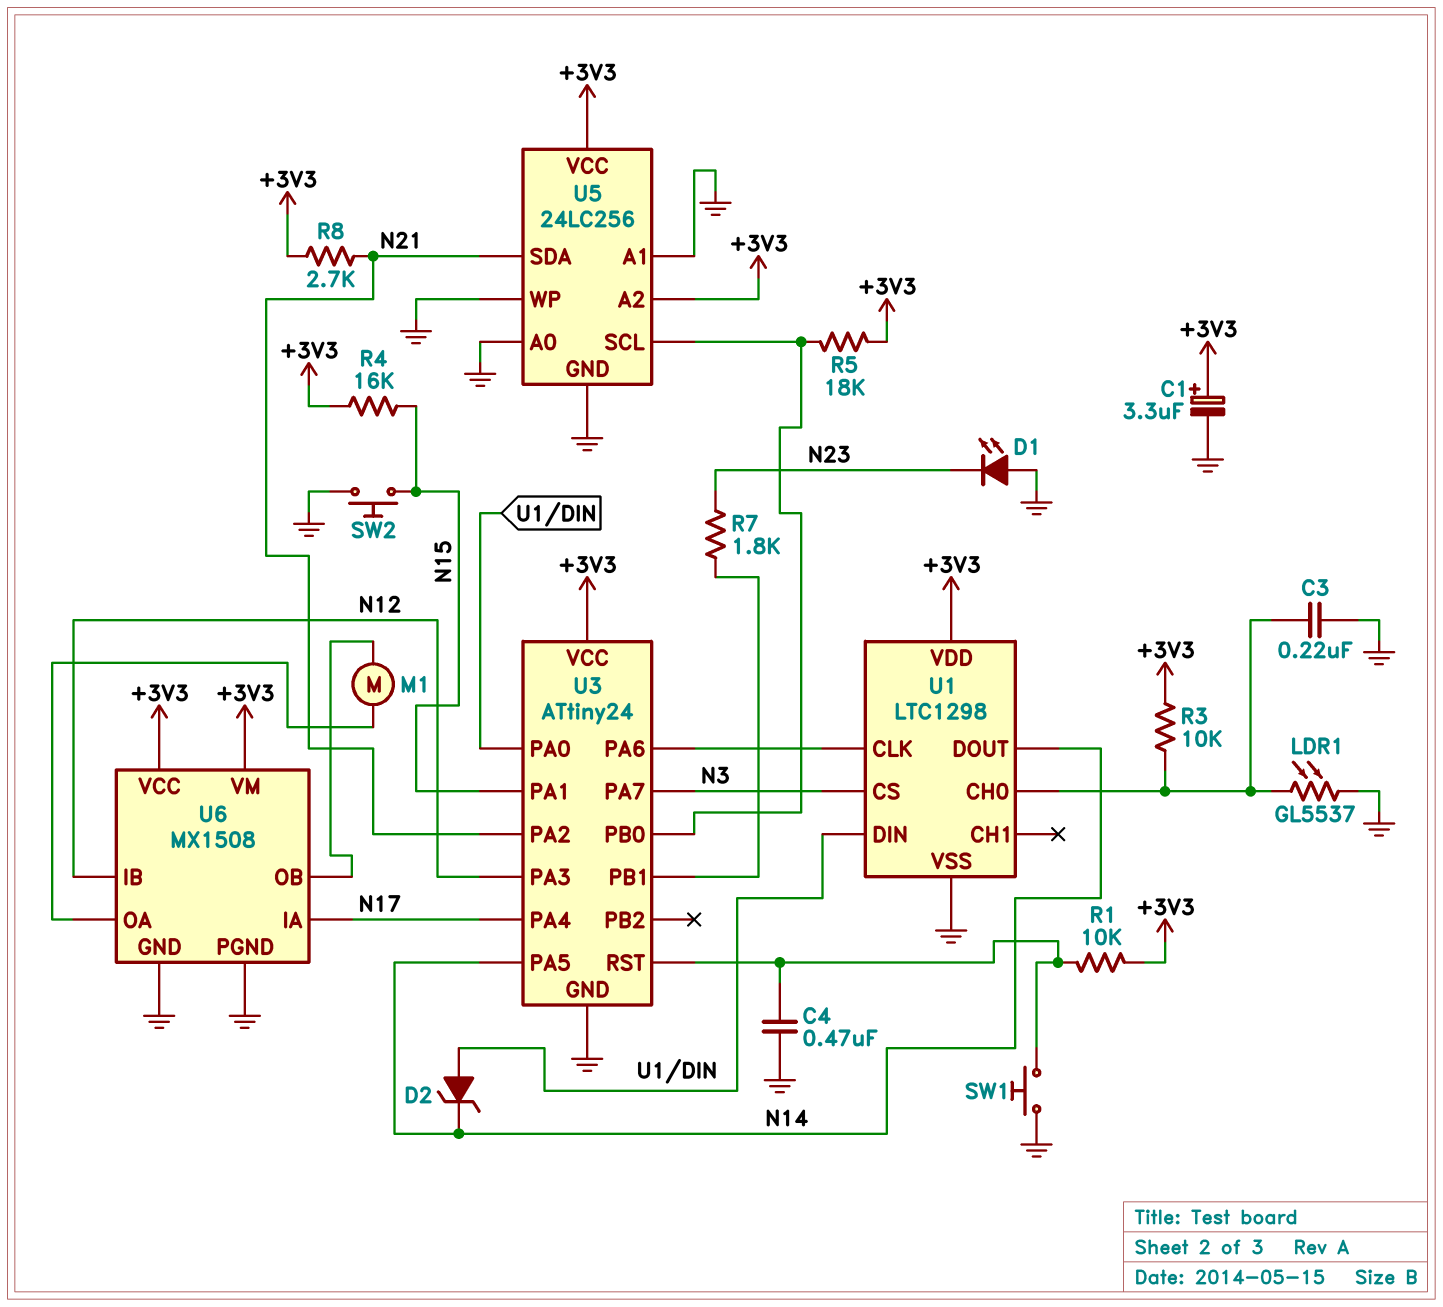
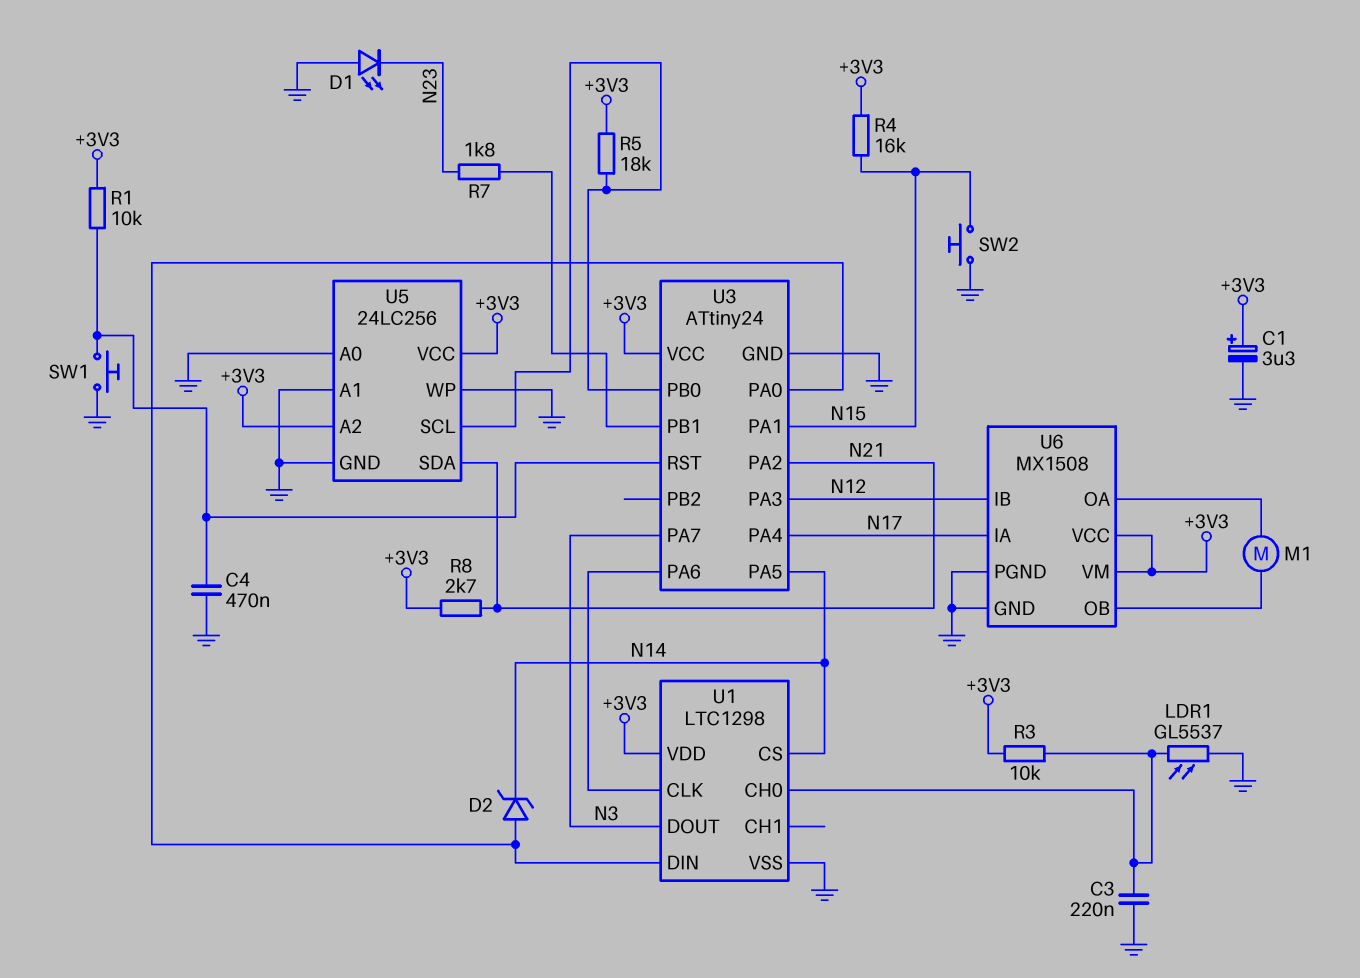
U1 pin CS: N3 -> N14
U1 pin DOUT: N14 -> N3

